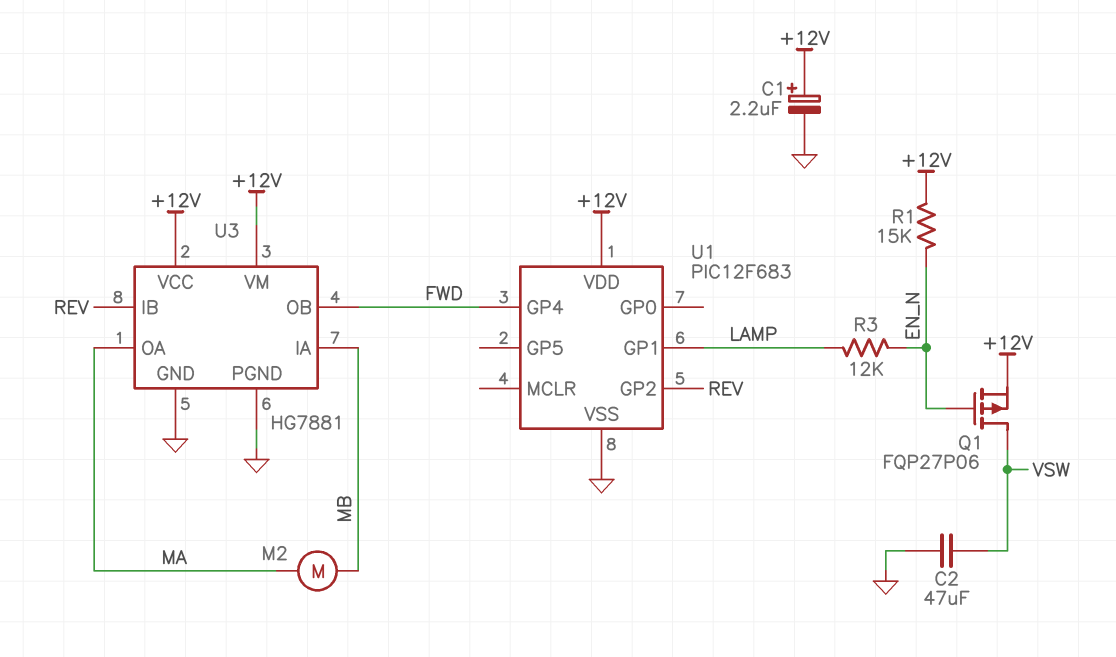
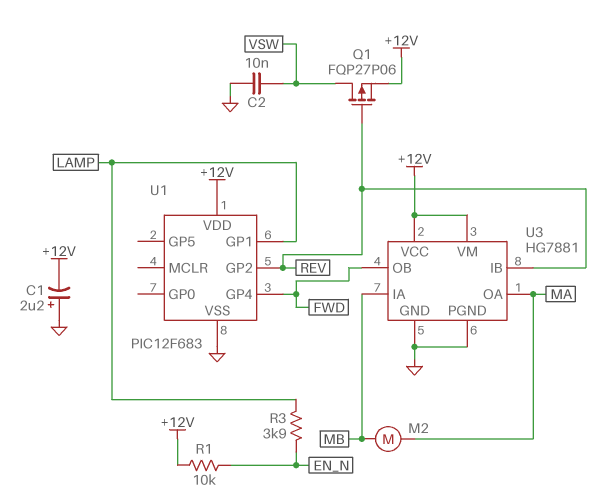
C1: 2.2uF (plus +12V, minus GND) -> 2.2uF (plus GND, minus +12V)
C2: 47uF (GND, VSW) -> 10nF (GND, VSW)
Q1: PMOS FQP27P06 (G EN_N, D VSW, S +12V) -> PMOS FQP27P06 (G REV, D VSW, S +12V)
R1: 15k (+12V, EN_N) -> 10k (+12V, EN_N)
R3: 12k (EN_N, LAMP) -> 3.9k (EN_N, LAMP)

